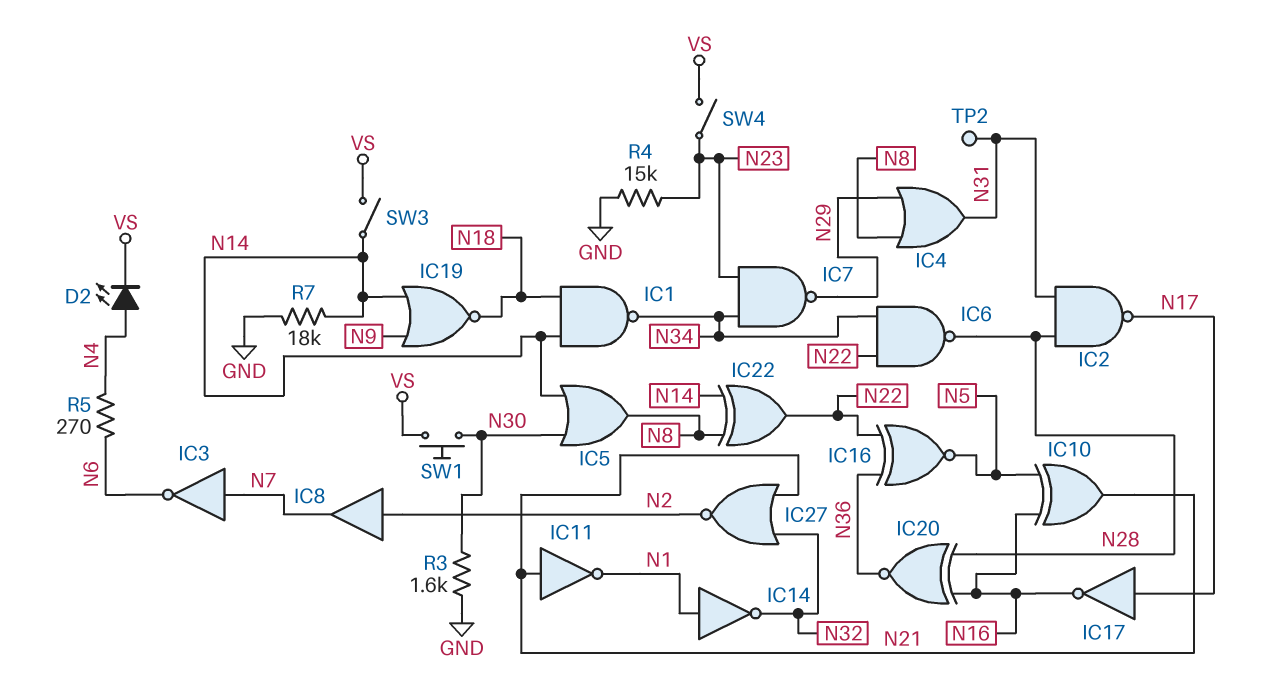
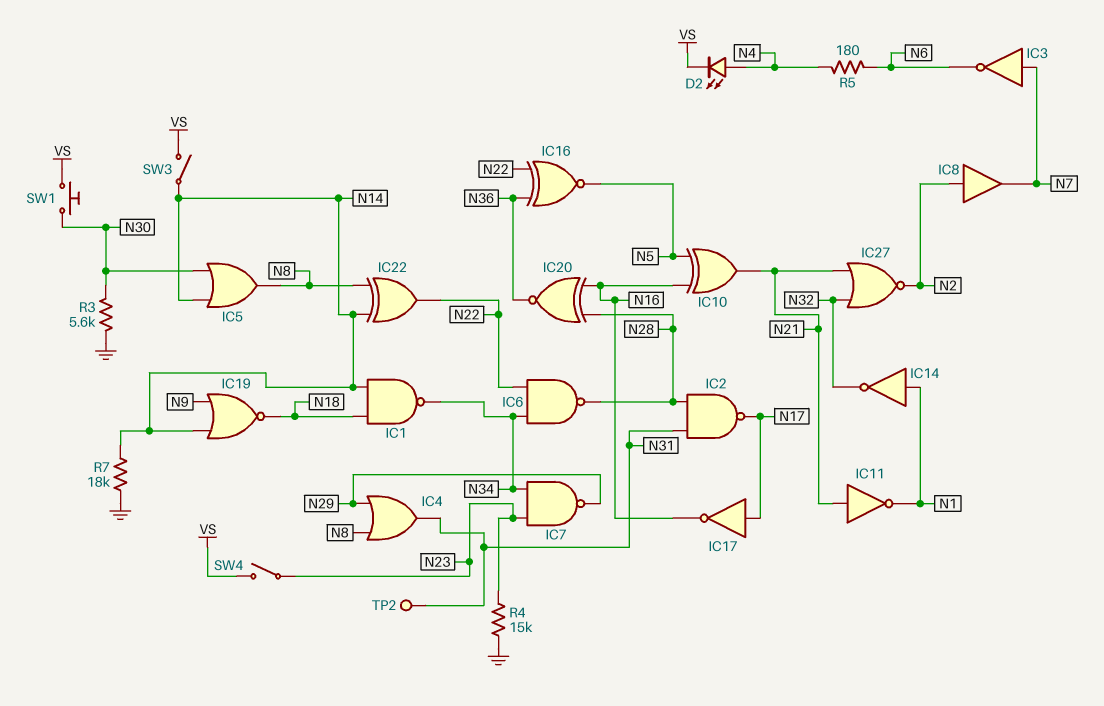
R3: 1.6k (GND, N30) -> 5.6k (GND, N30)
R5: 270 (N4, N6) -> 180 (N4, N6)

